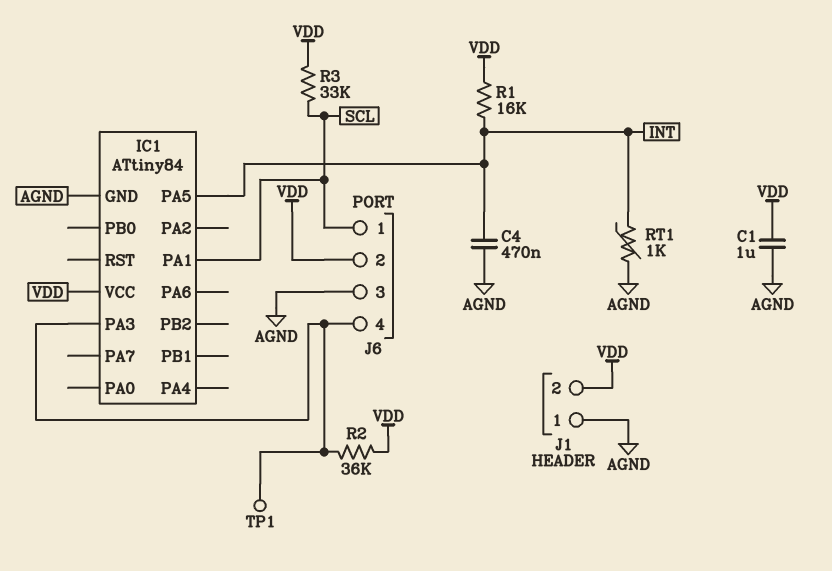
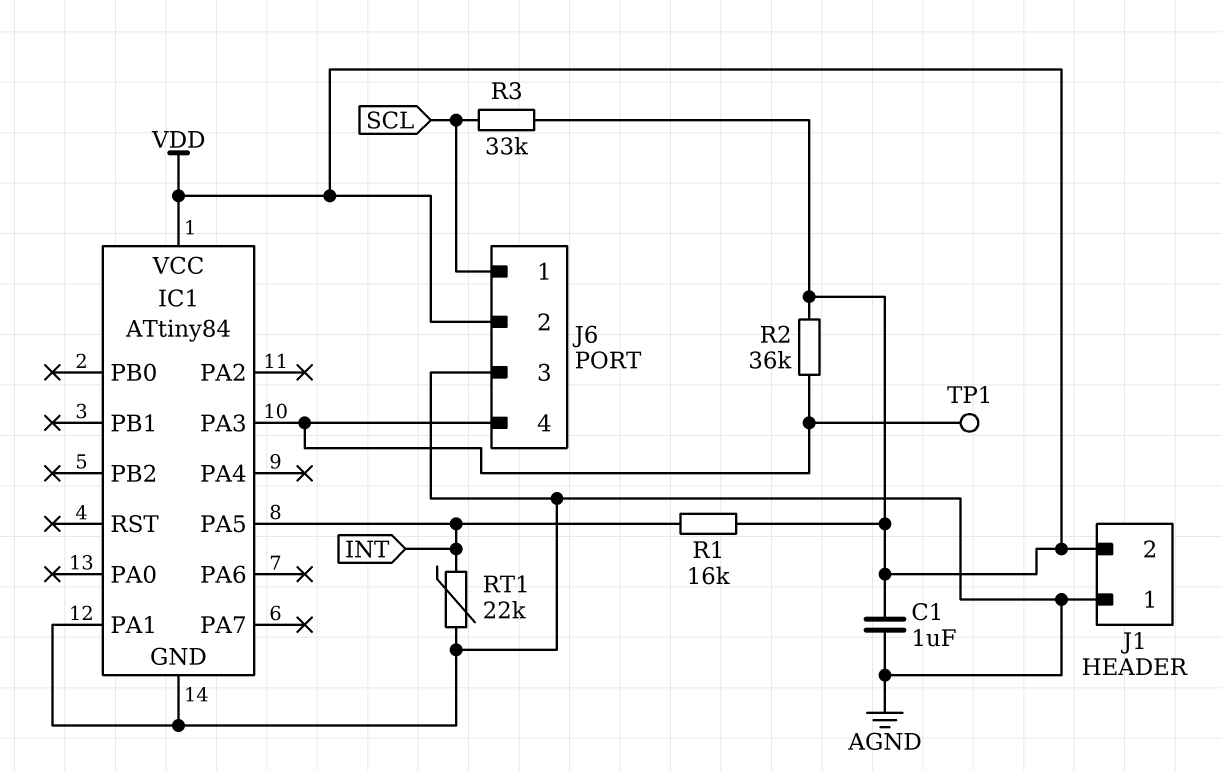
C4: 470nF (AGND, INT) -> none
IC1 pin PA1: SCL -> AGND
RT1: 1k (AGND, INT) -> 22k (AGND, INT)

